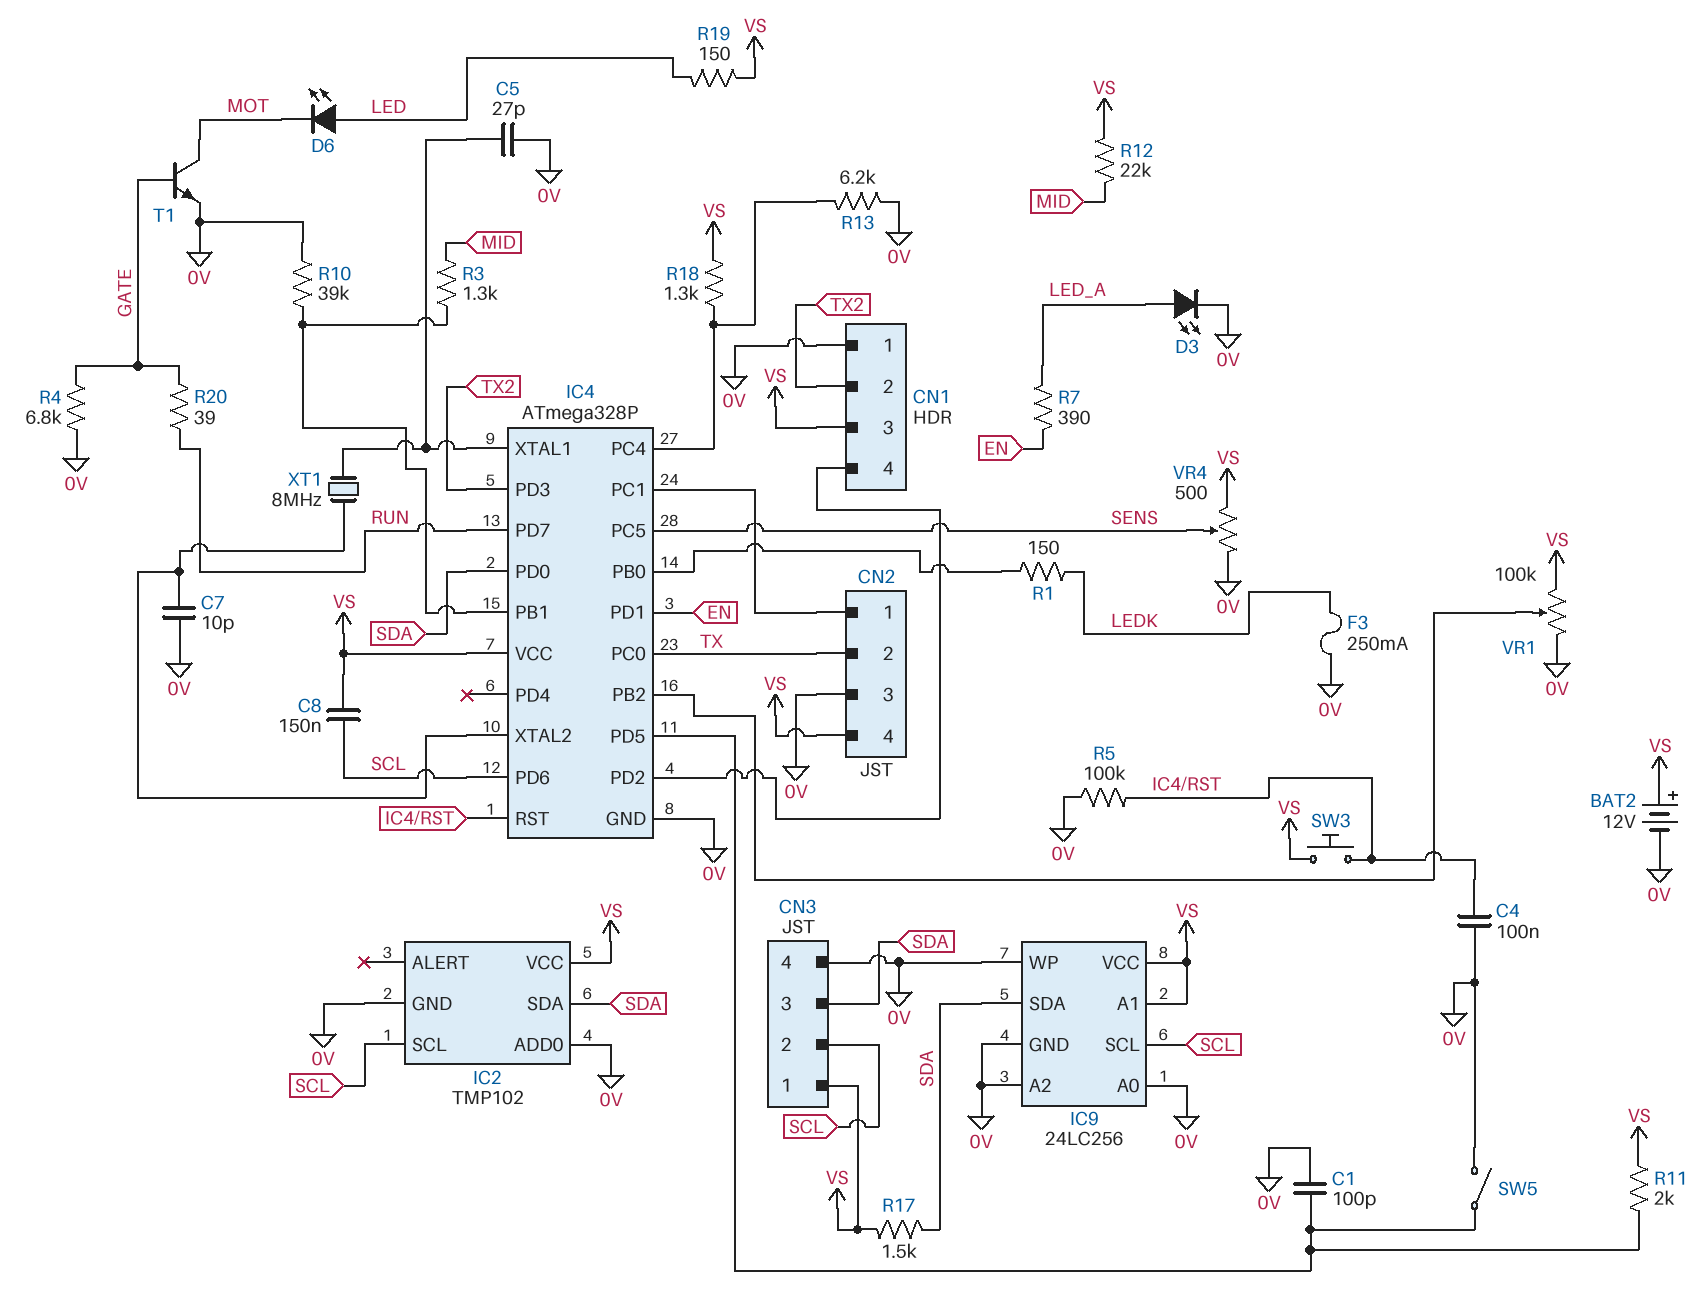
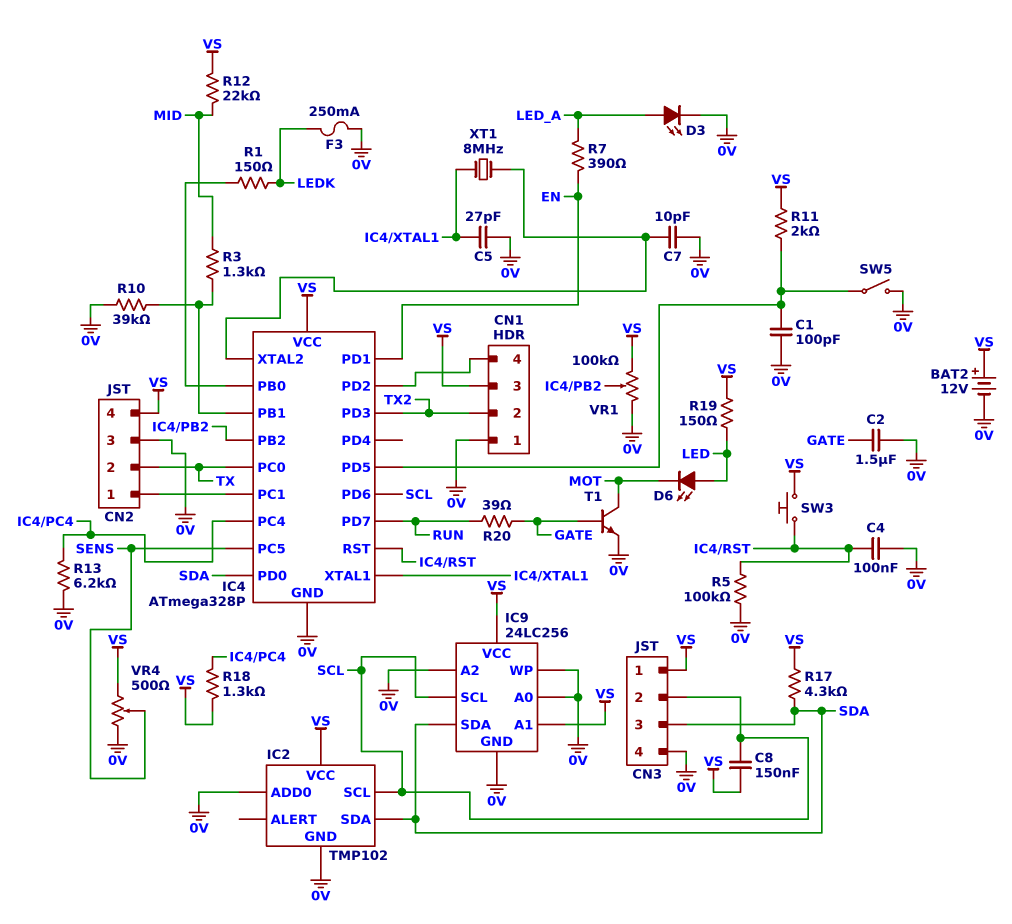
C2: none -> 1.5uF (0V, GATE)
R4: 6.8k (0V, GATE) -> none
R17: 1.5k (SDA, VS) -> 4.3k (SDA, VS)

